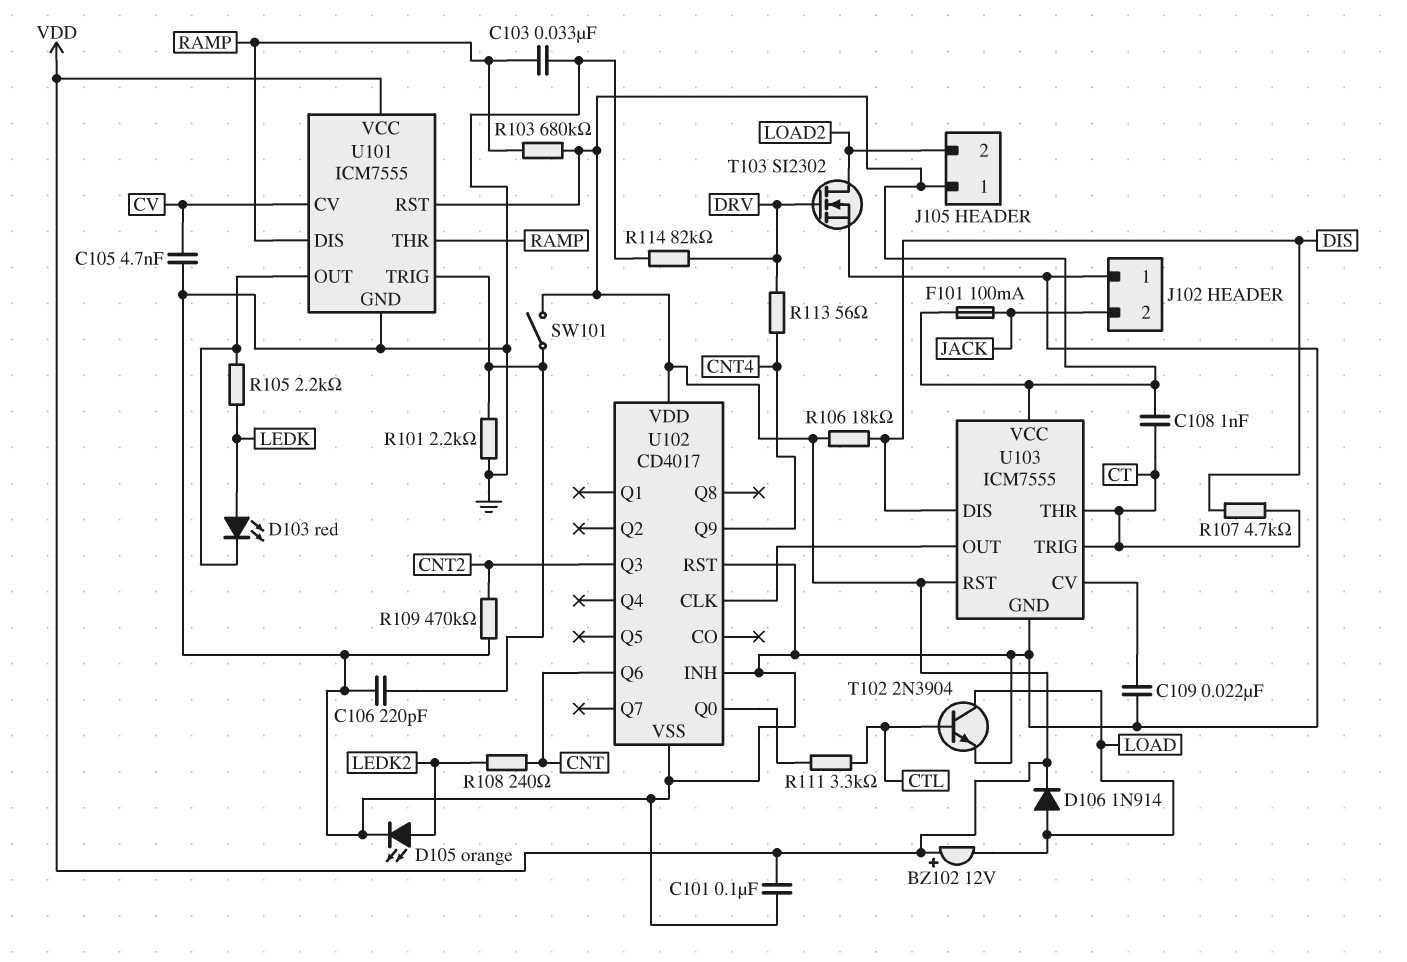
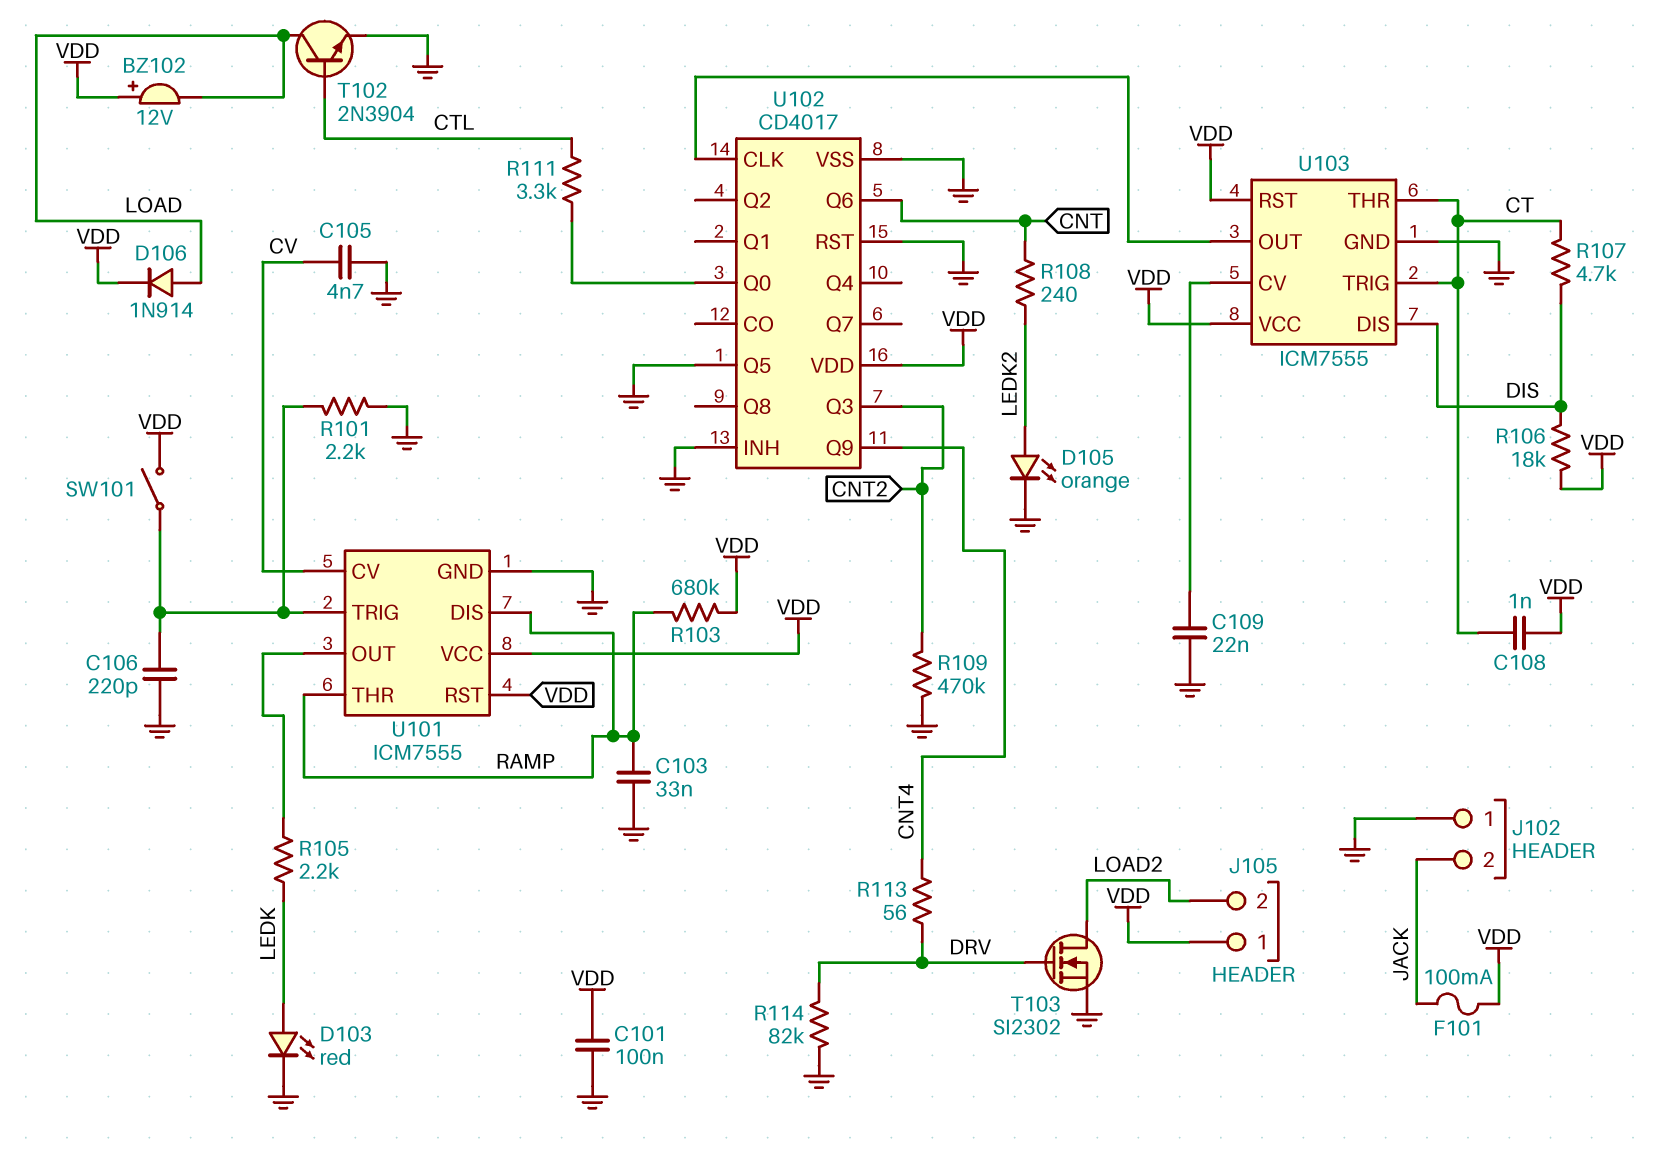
D103: LED red (A LEDK, K U101/OUT) -> LED red (A LEDK, K GND)
U102 pin Q5: none -> GND

